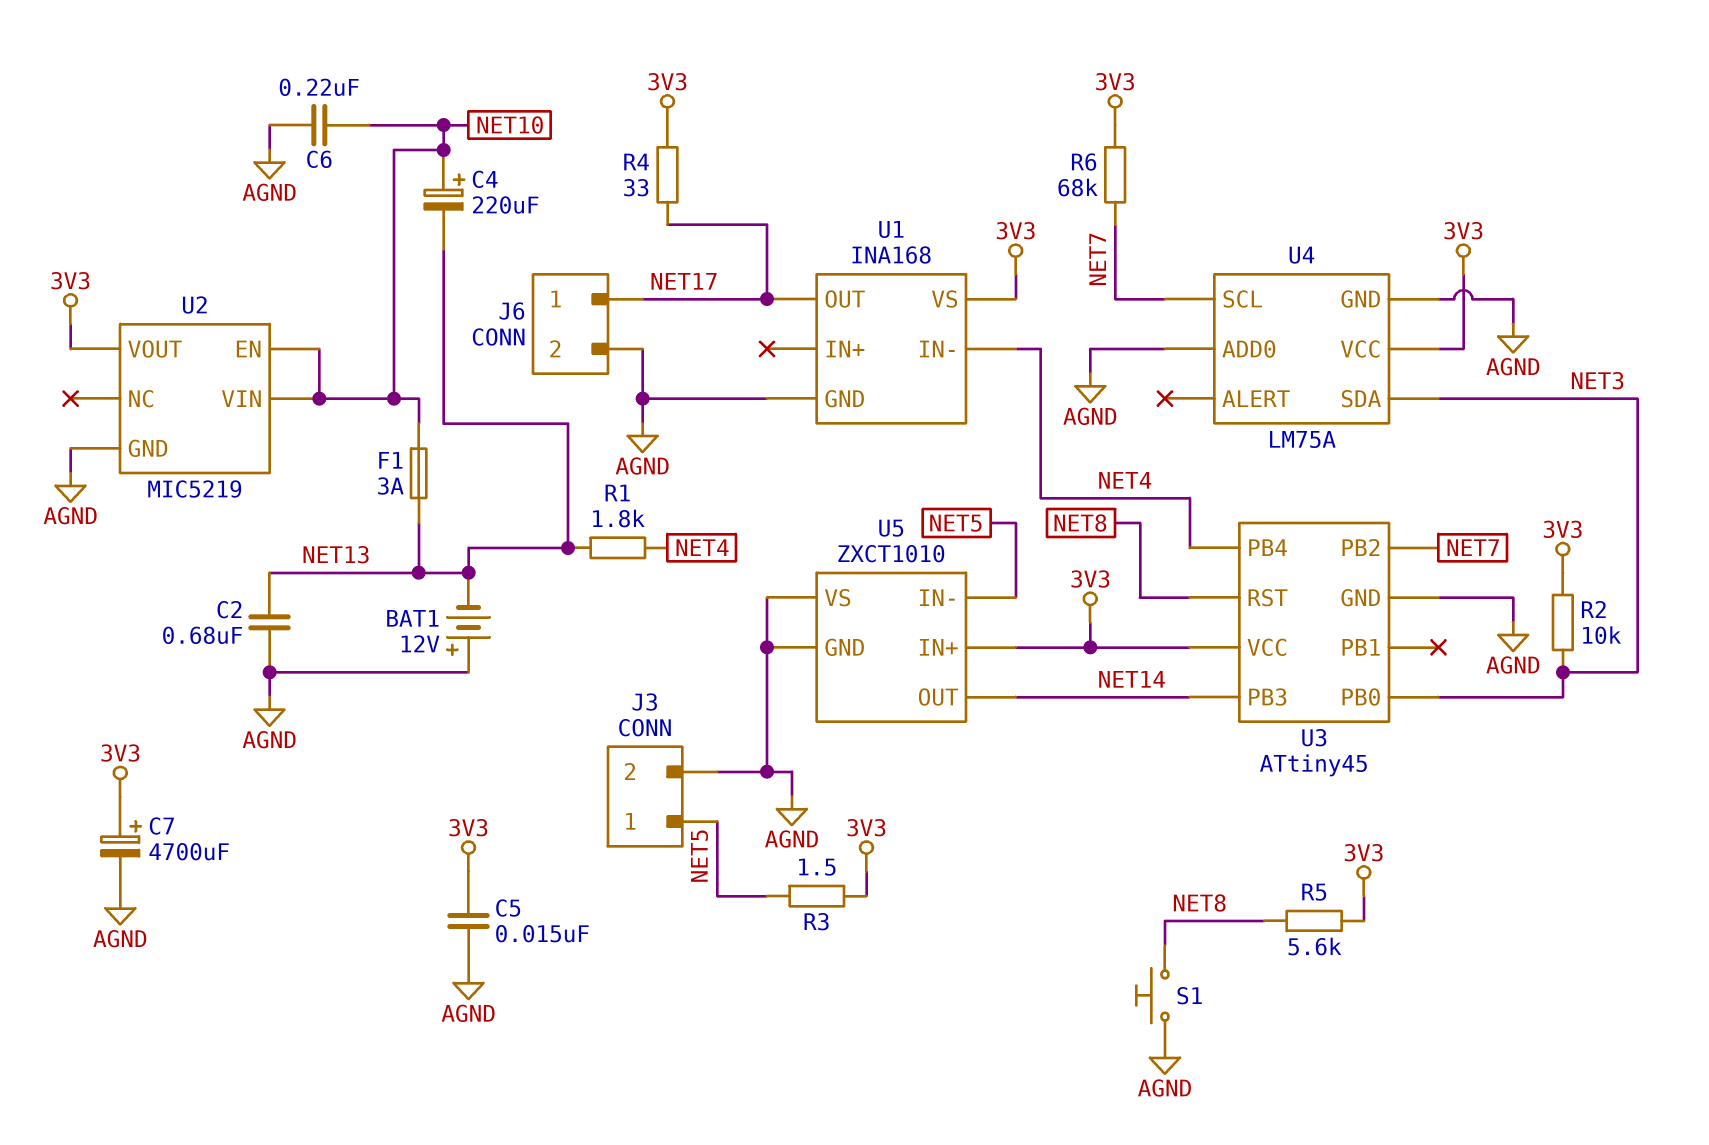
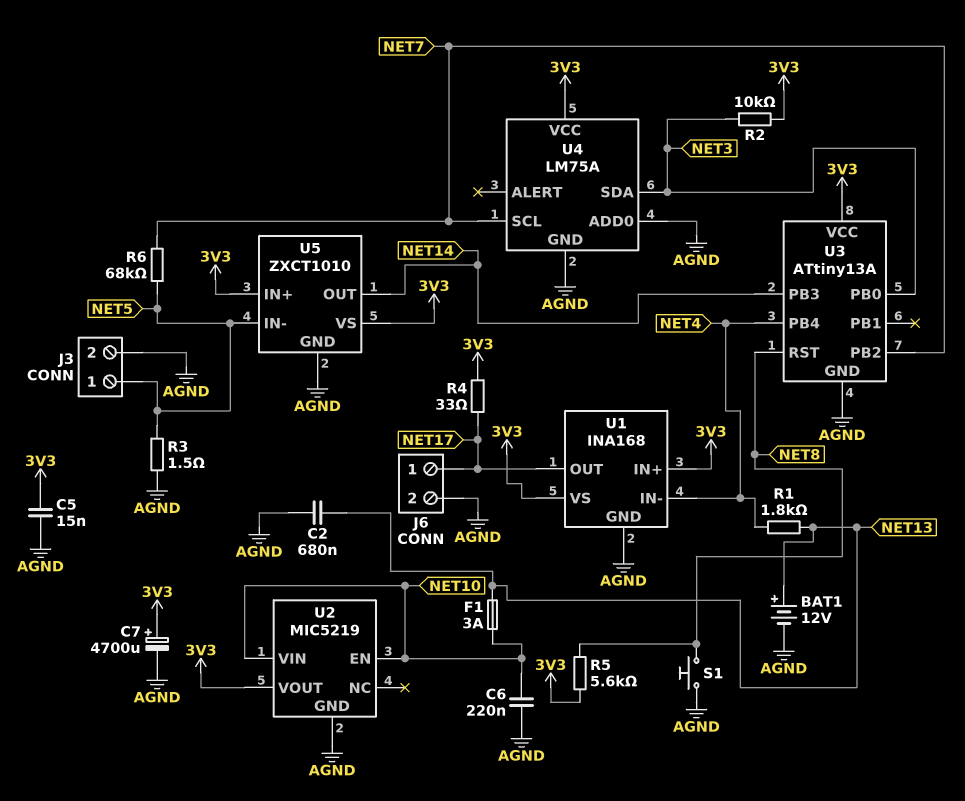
BAT1: 12V (plus AGND, minus NET13) -> 12V (plus NET13, minus AGND)
C4: 220uF (plus NET10, minus NET13) -> none
R3: 1.5 (3V3, NET5) -> 1.5 (AGND, NET5)
R6: 68k (3V3, NET7) -> 68k (NET5, NET7)
U1 pin IN+: none -> 3V3
U3: ATtiny45 -> ATtiny13A
U5 pin VS: AGND -> 3V3

